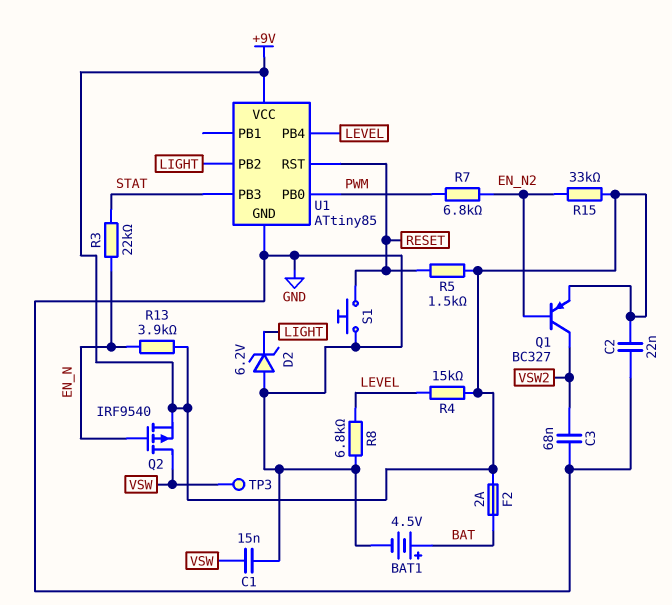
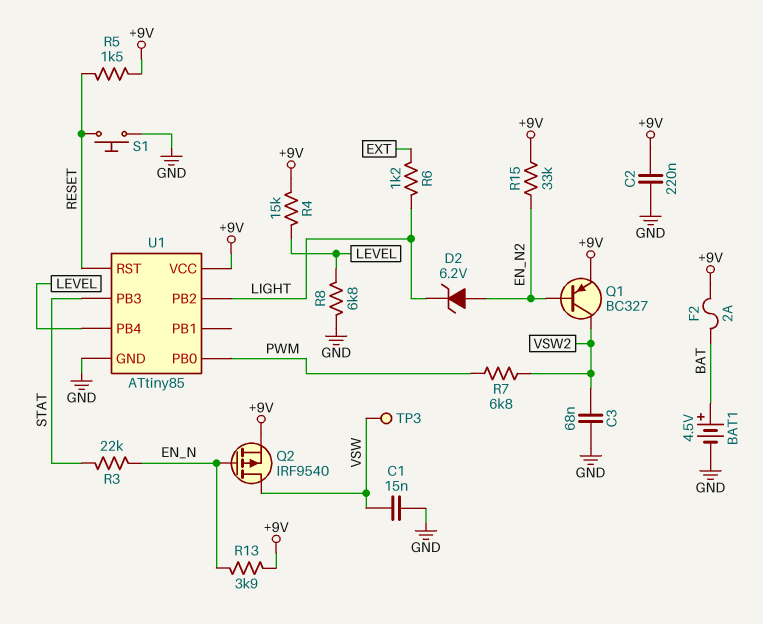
C2: 22nF (+9V, GND) -> 220nF (+9V, GND)
D2: zener 6.2V (A GND, K LIGHT) -> zener 6.2V (A EN_N2, K LIGHT)
R6: none -> 1.2k (EXT, LIGHT)
R7: 6.8k (EN_N2, PWM) -> 6.8k (PWM, VSW2)

